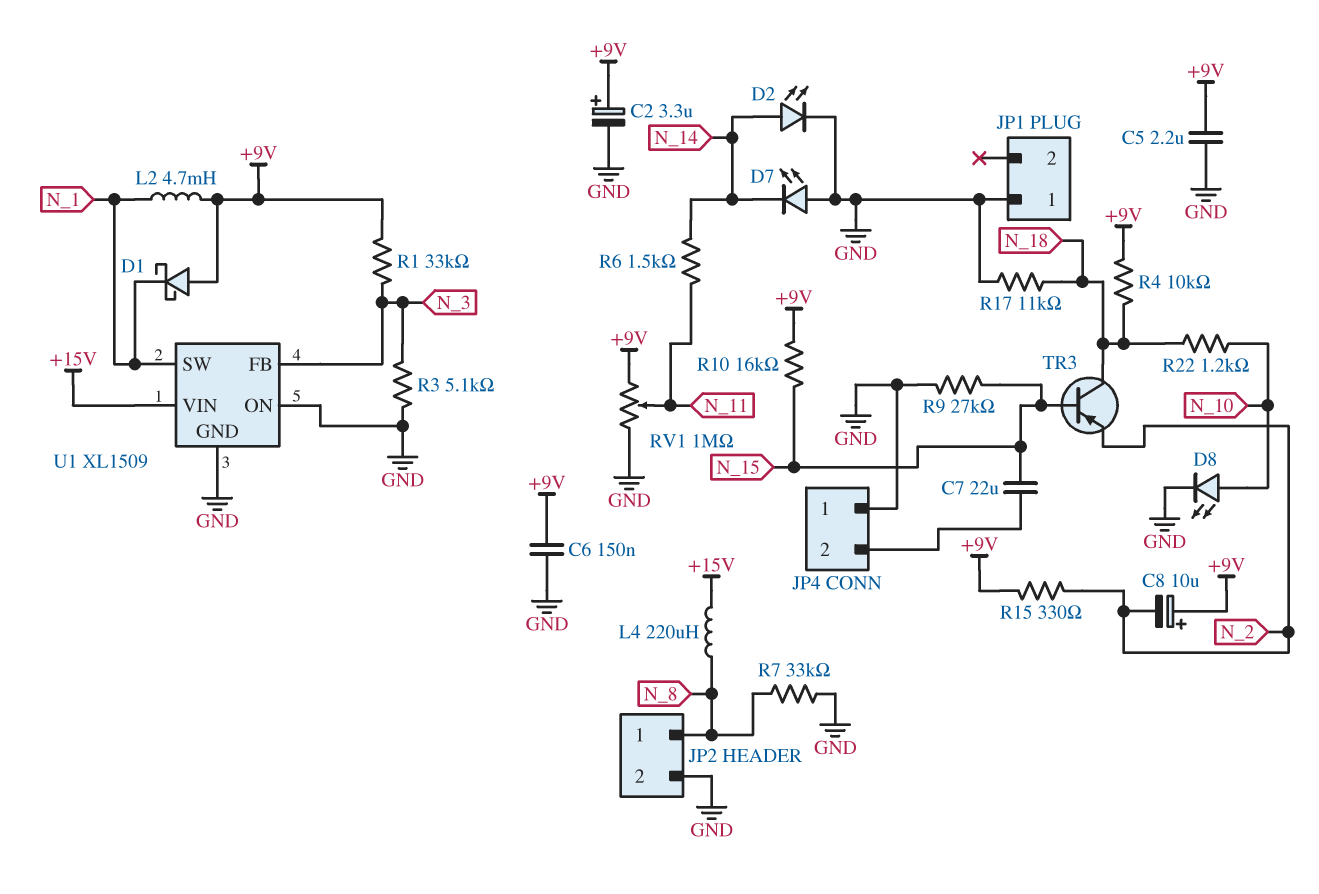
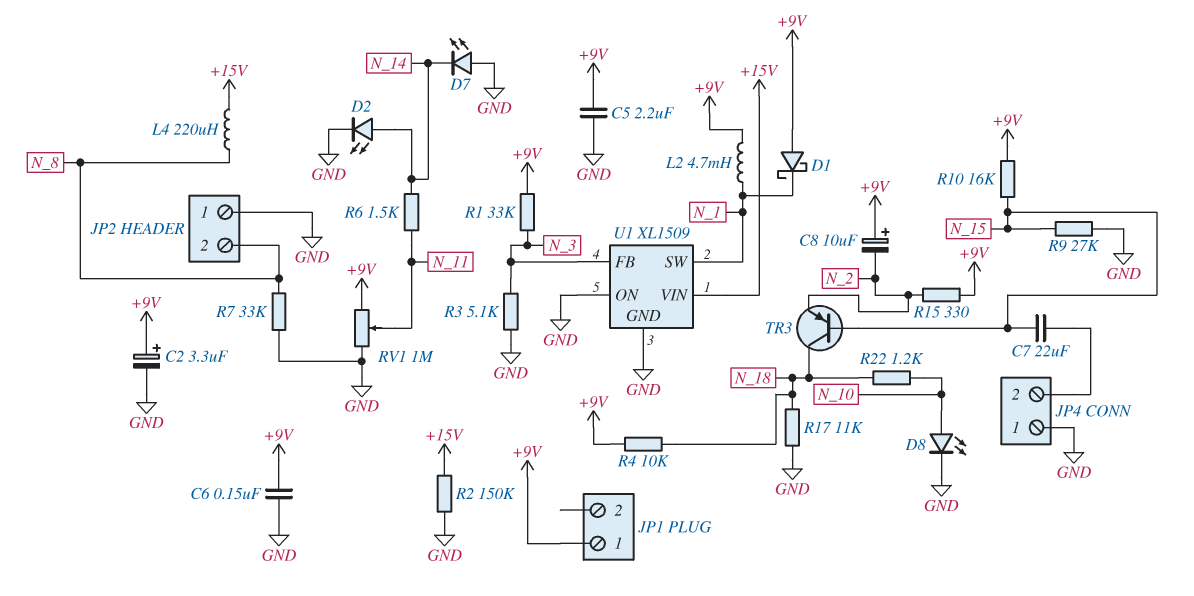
JP1 pin 1: GND -> +9V
JP2 pin 1: N_8 -> GND
JP2 pin 2: GND -> N_8
R2: none -> 150k (+15V, GND)

